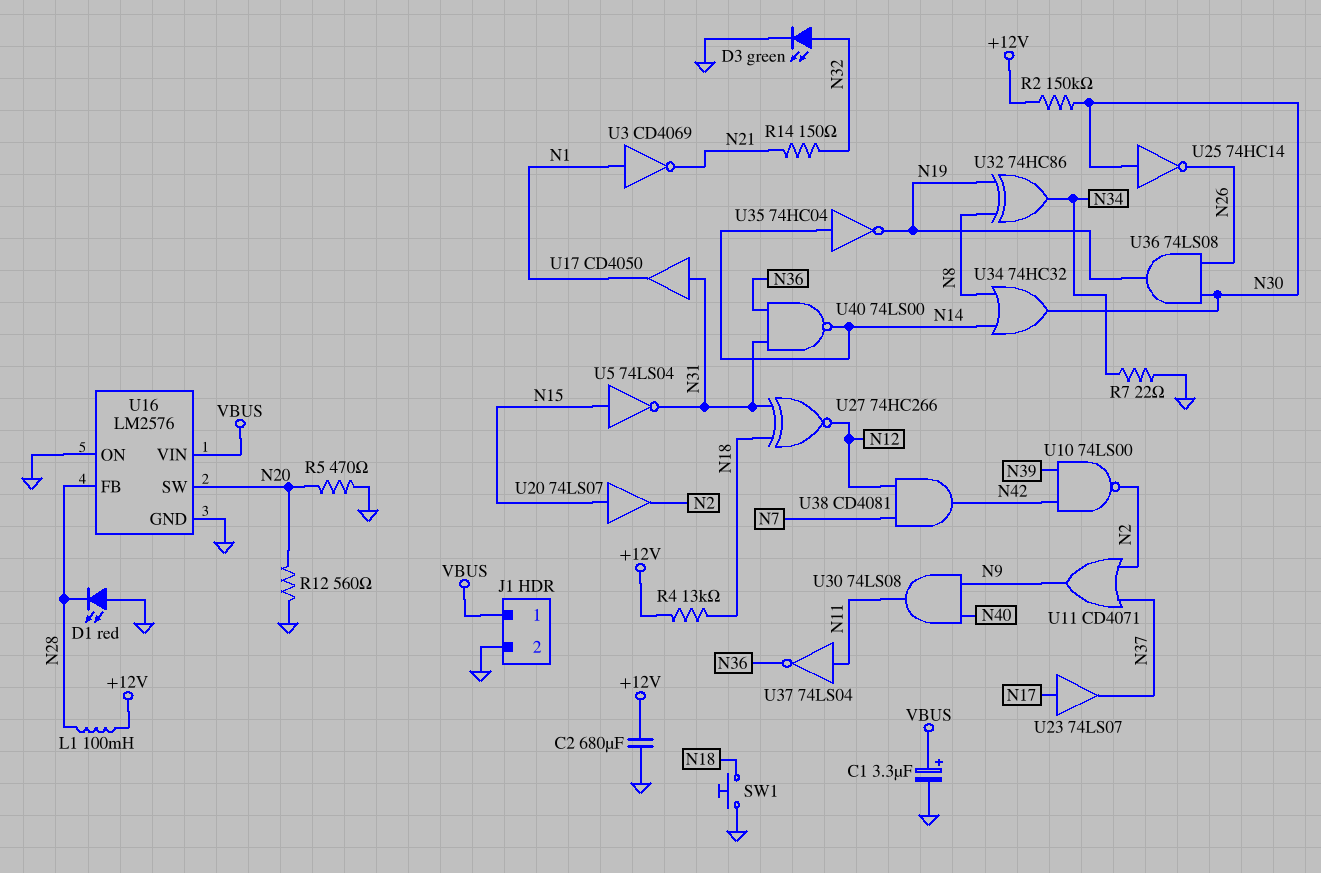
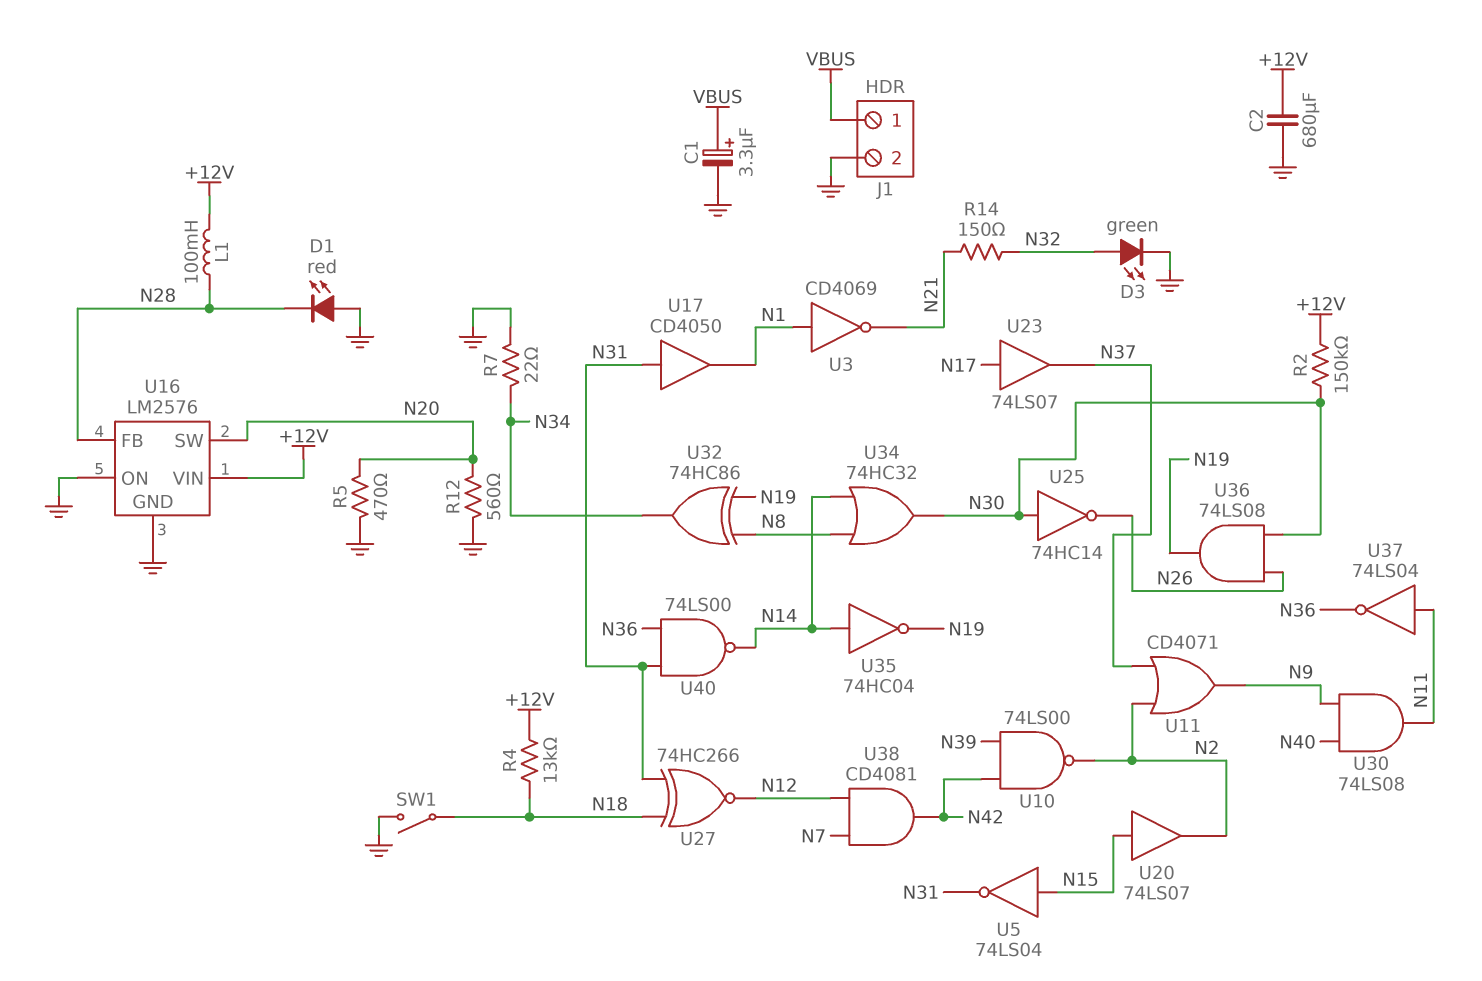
SW1: button (GND, N18) -> switch (GND, N18)
U16 pin VIN: VBUS -> +12V

